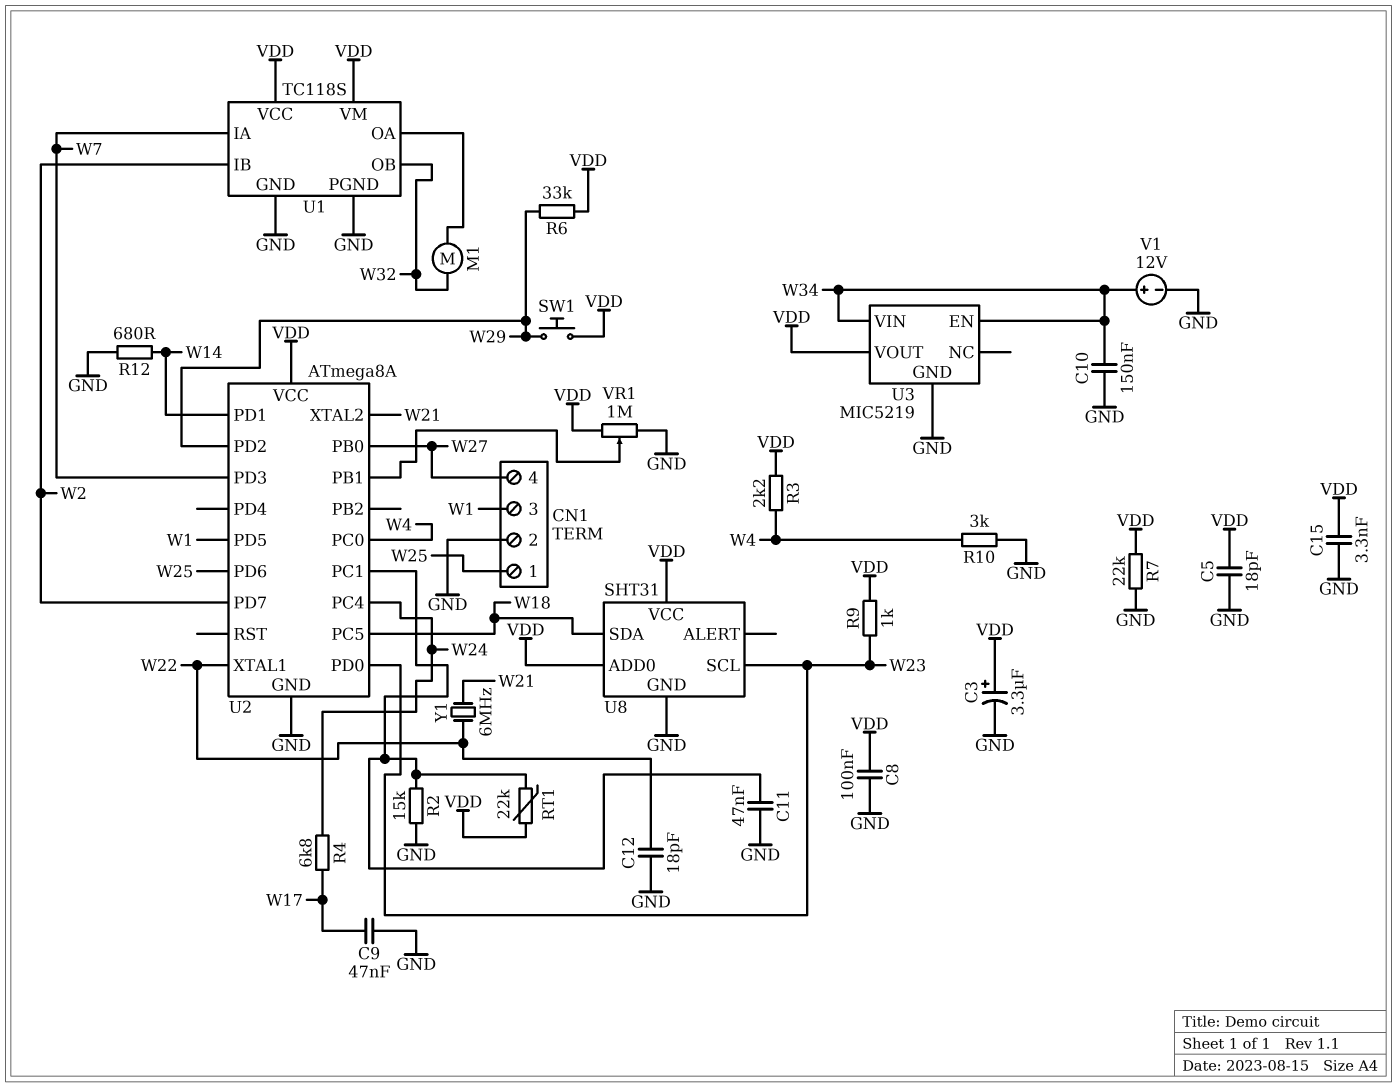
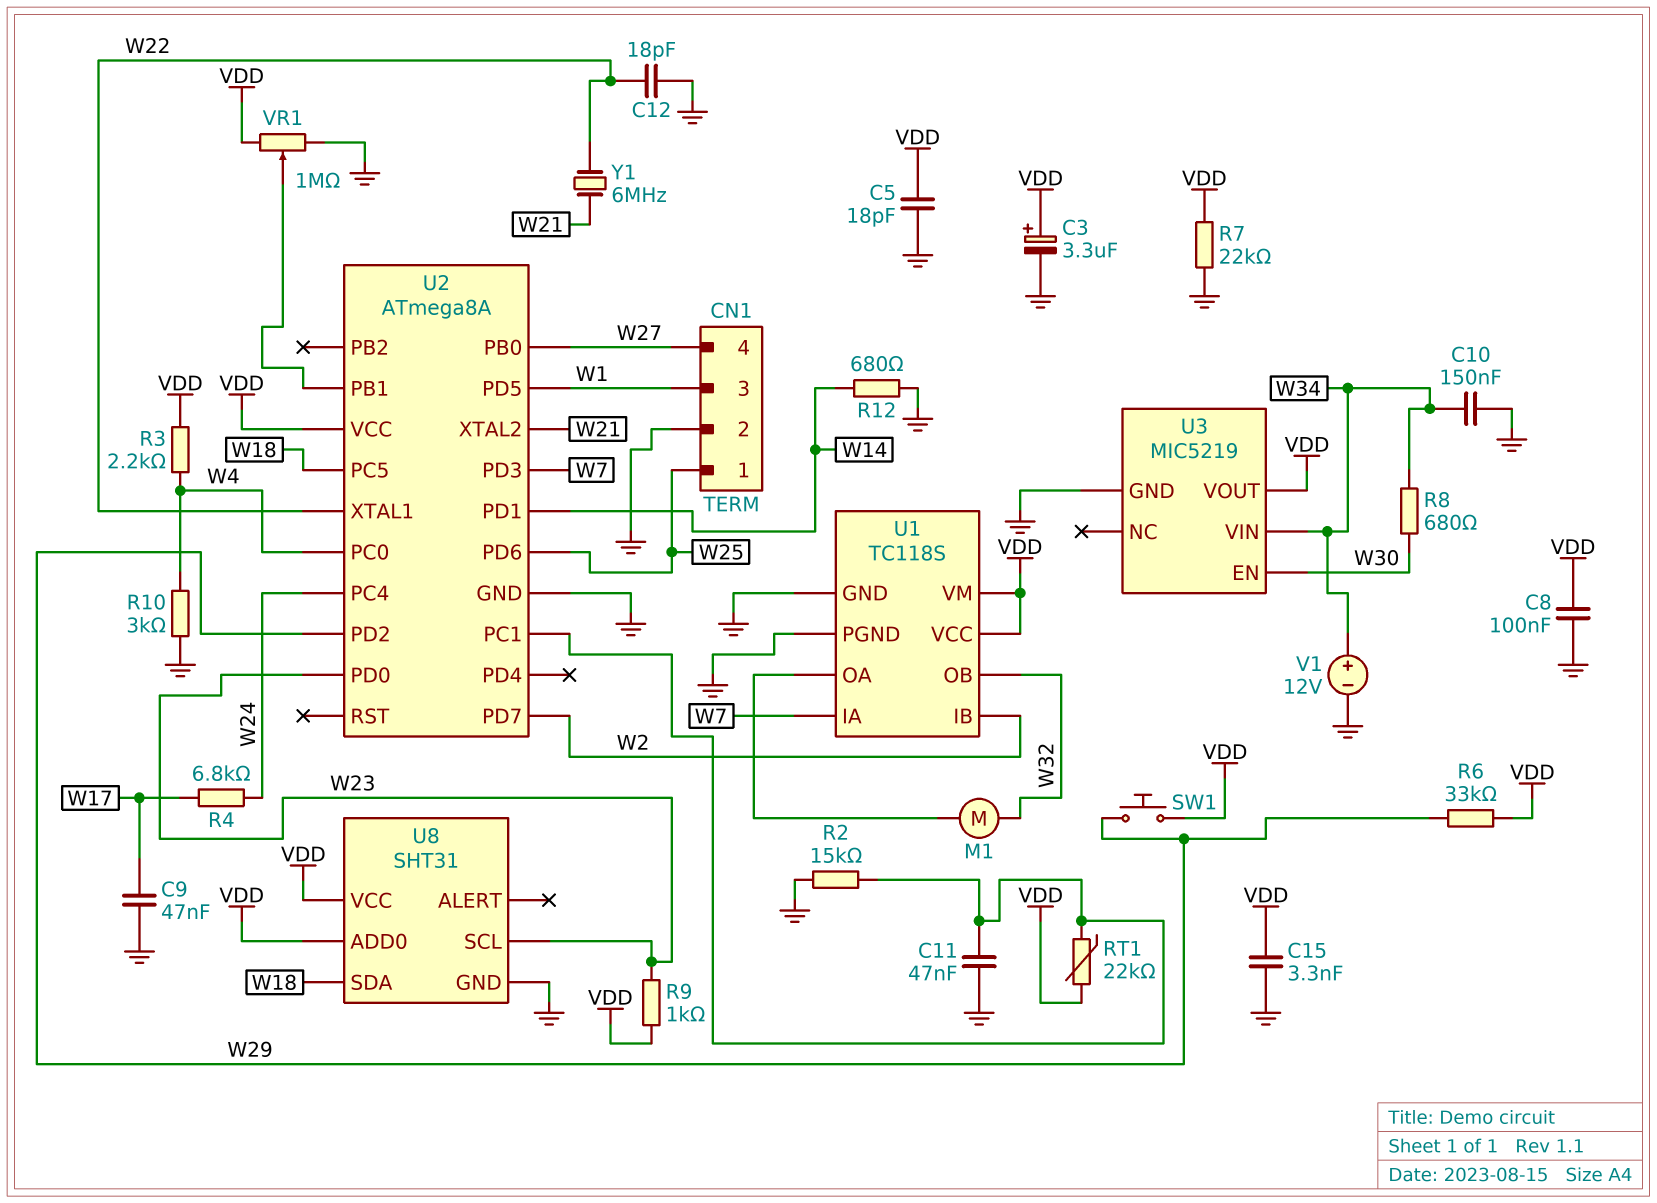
R8: none -> 680 (W30, W34)
U3 pin EN: W34 -> W30

